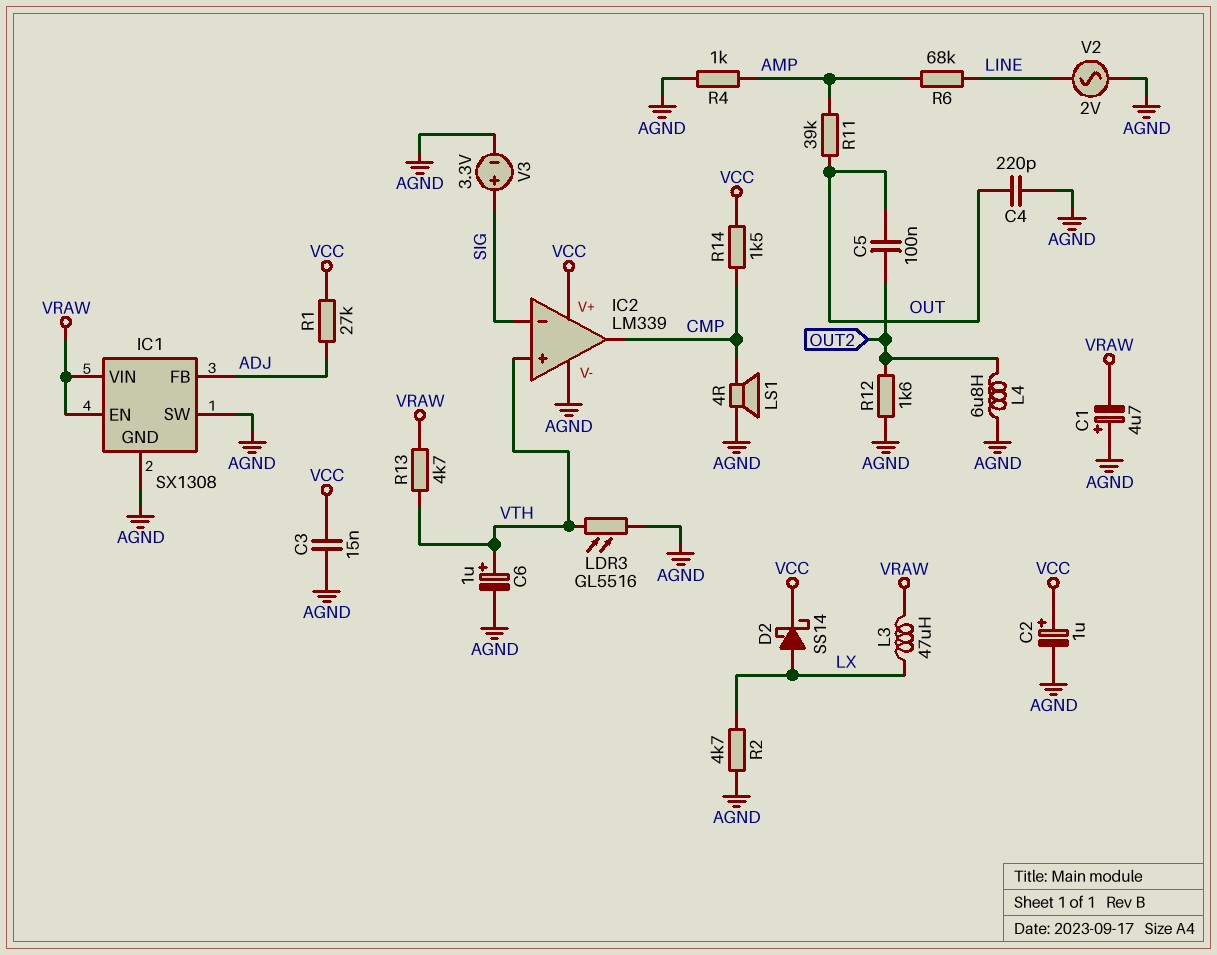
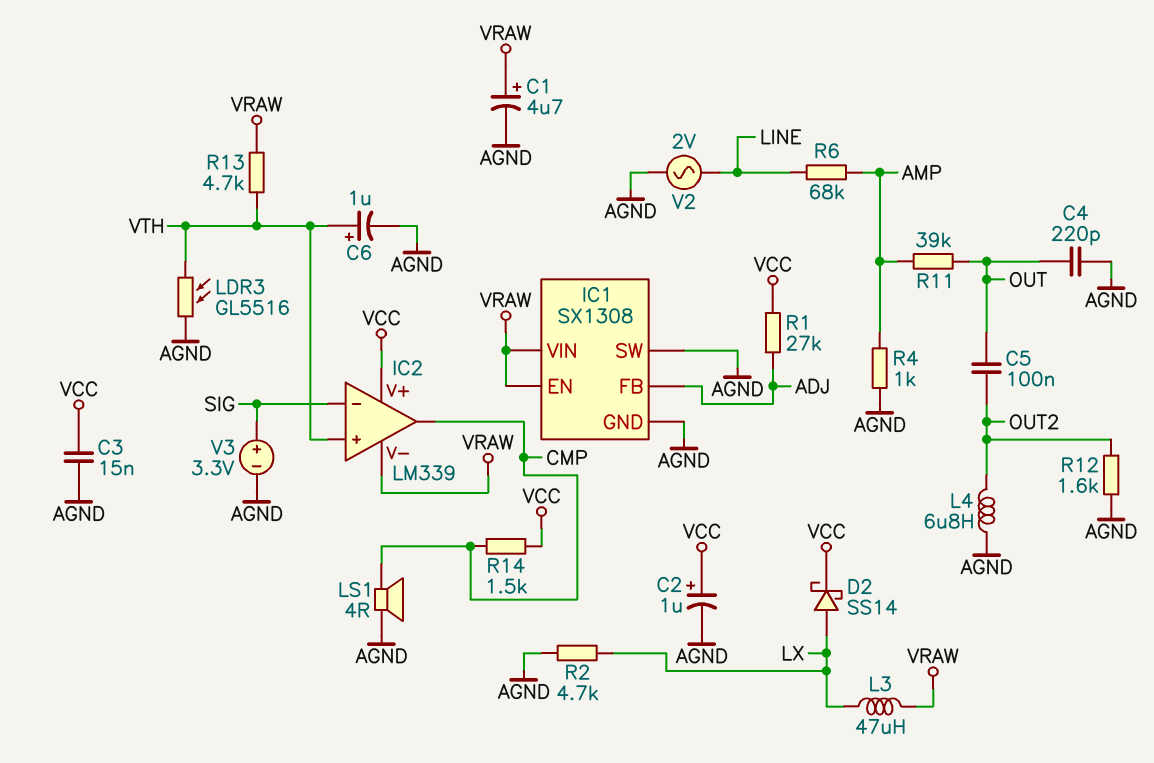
C1: 4.7uF (plus AGND, minus VRAW) -> 4.7uF (plus VRAW, minus AGND)
IC2 pin V-: AGND -> VRAW

